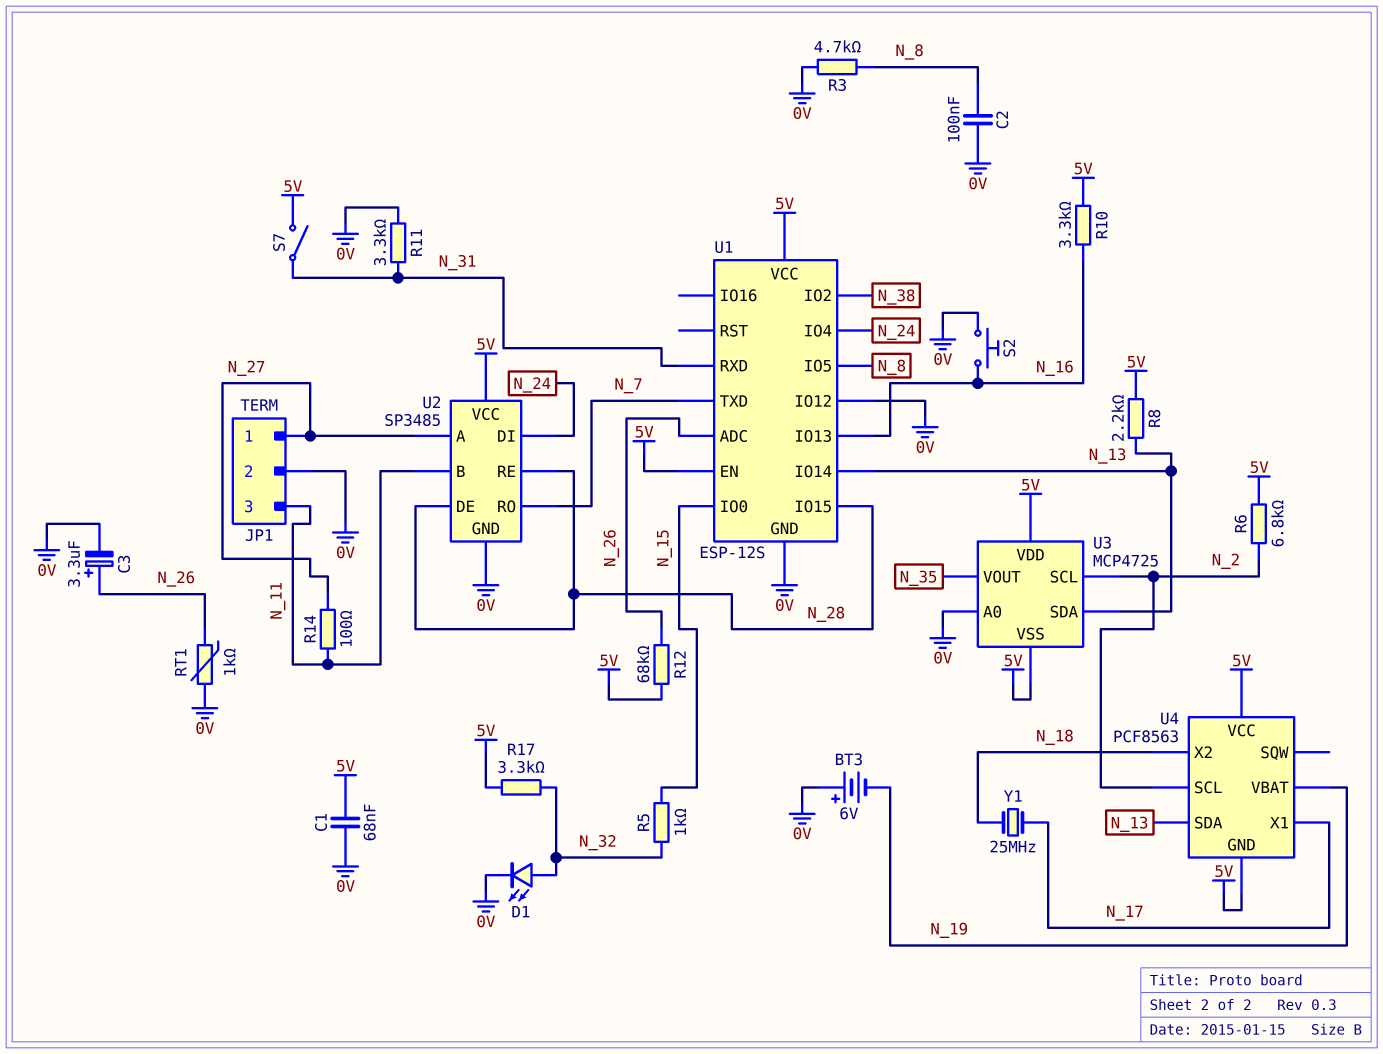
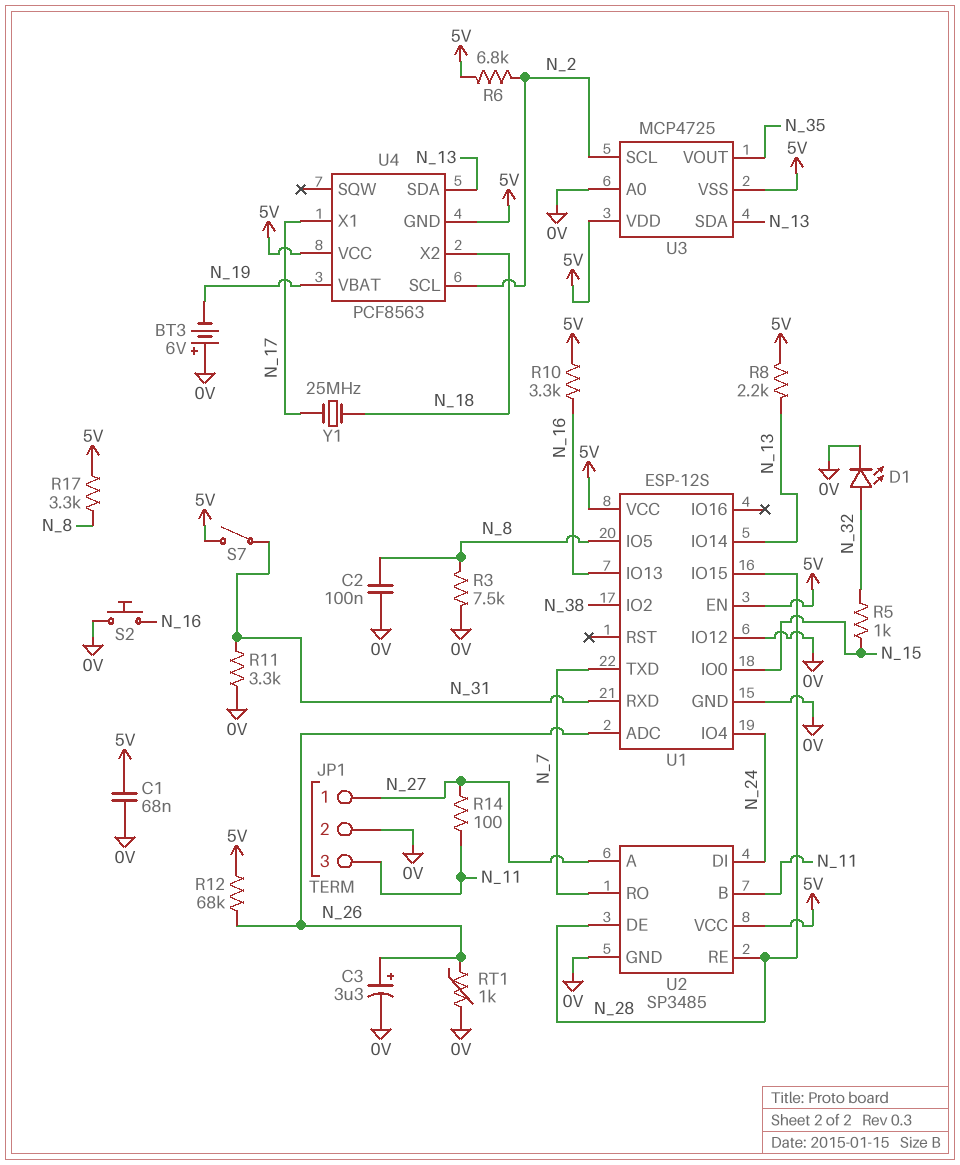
R3: 4.7k (0V, N_8) -> 7.5k (0V, N_8)
R17: 3.3k (5V, N_32) -> 3.3k (5V, N_8)

